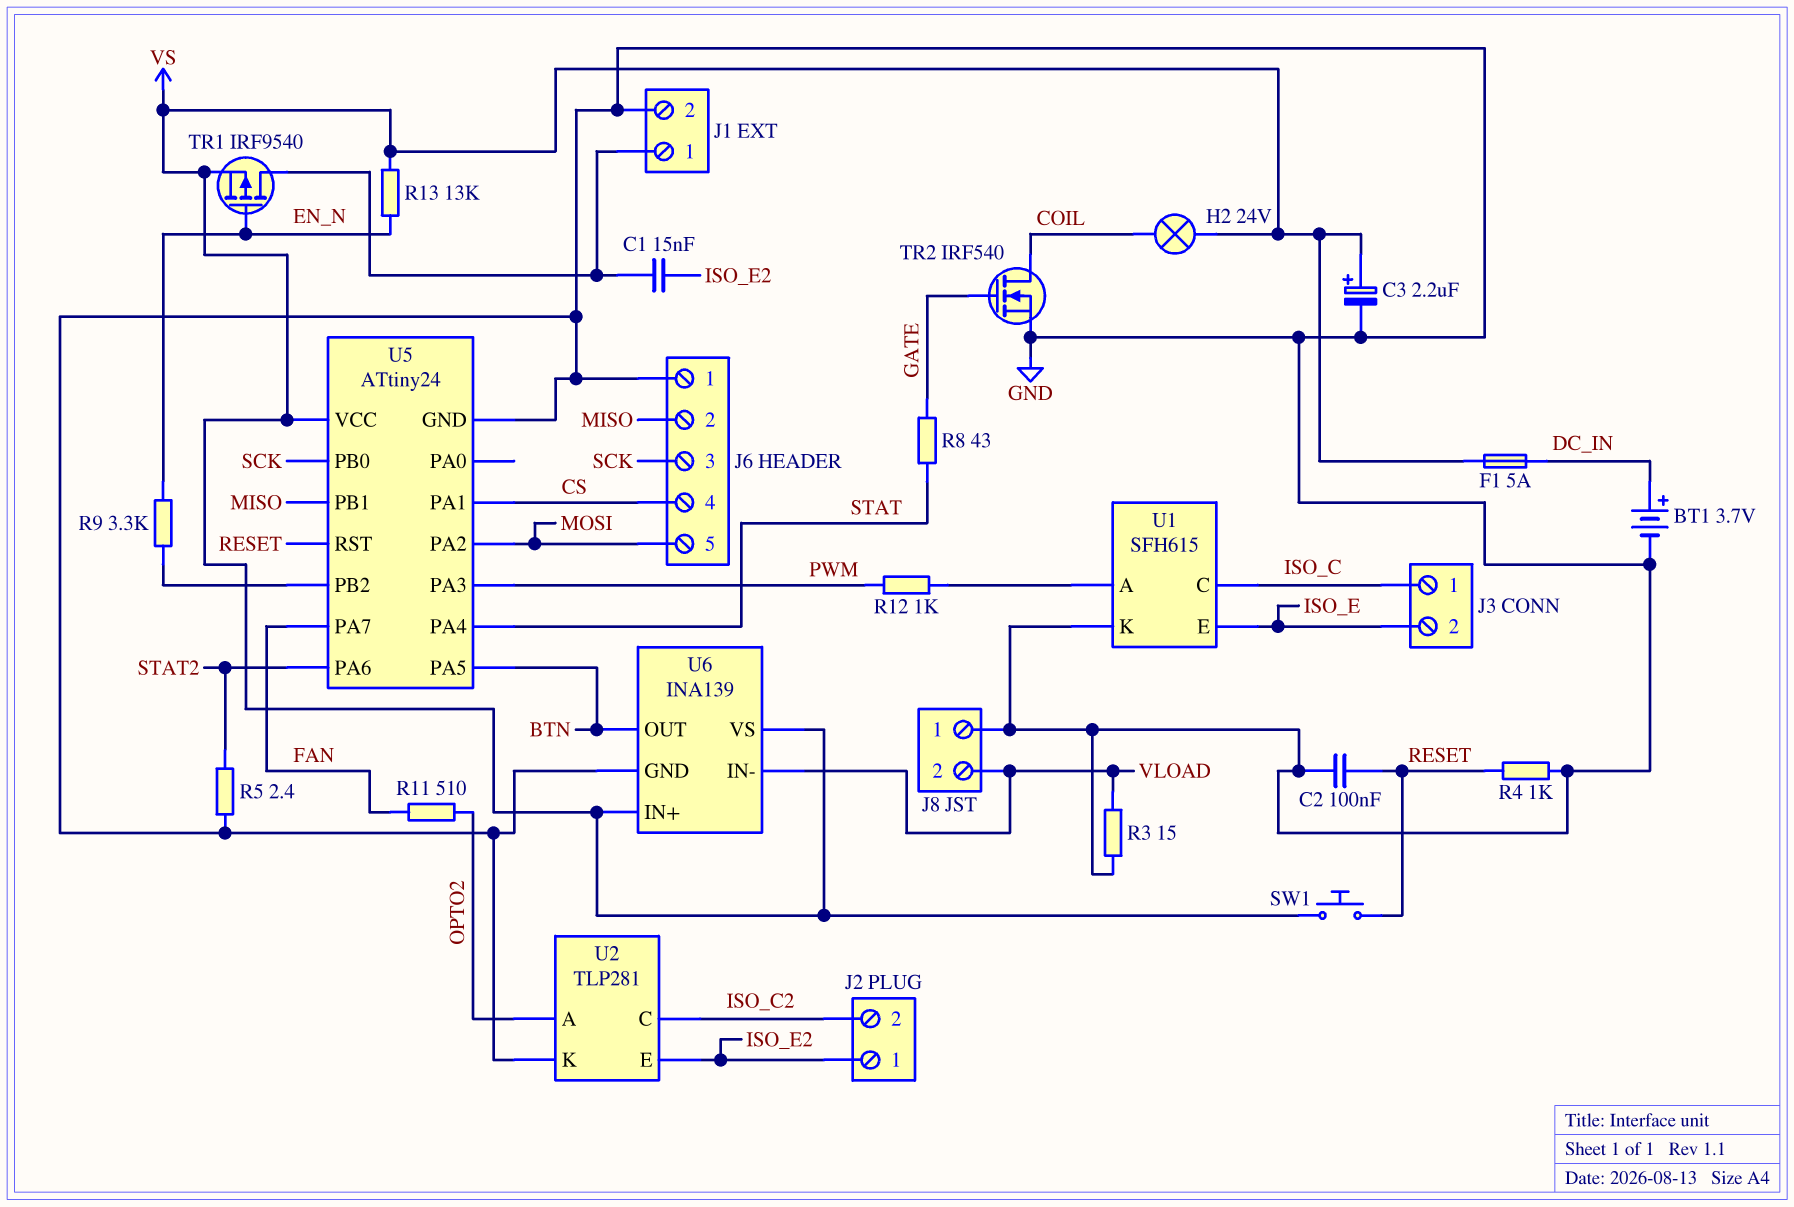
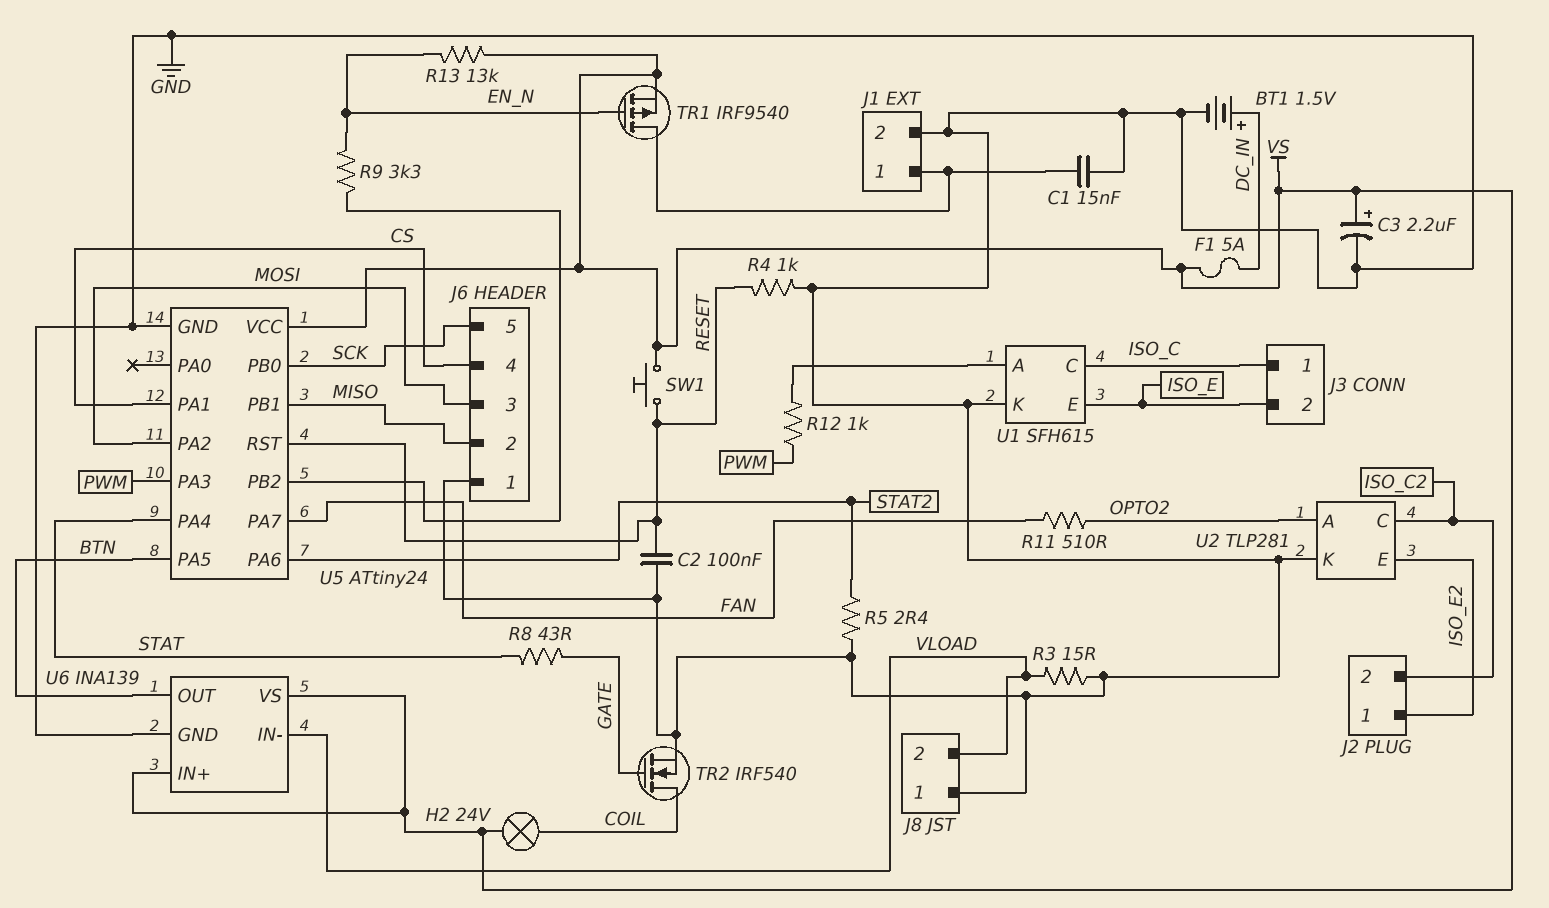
BT1: 3.7V (plus DC_IN, minus GND) -> 1.5V (plus DC_IN, minus GND)
C1: 15nF (ISO_E2, J1/1) -> 15nF (GND, J1/1)
J6 pin 3: SCK -> MOSI
J6 pin 5: MOSI -> SCK

